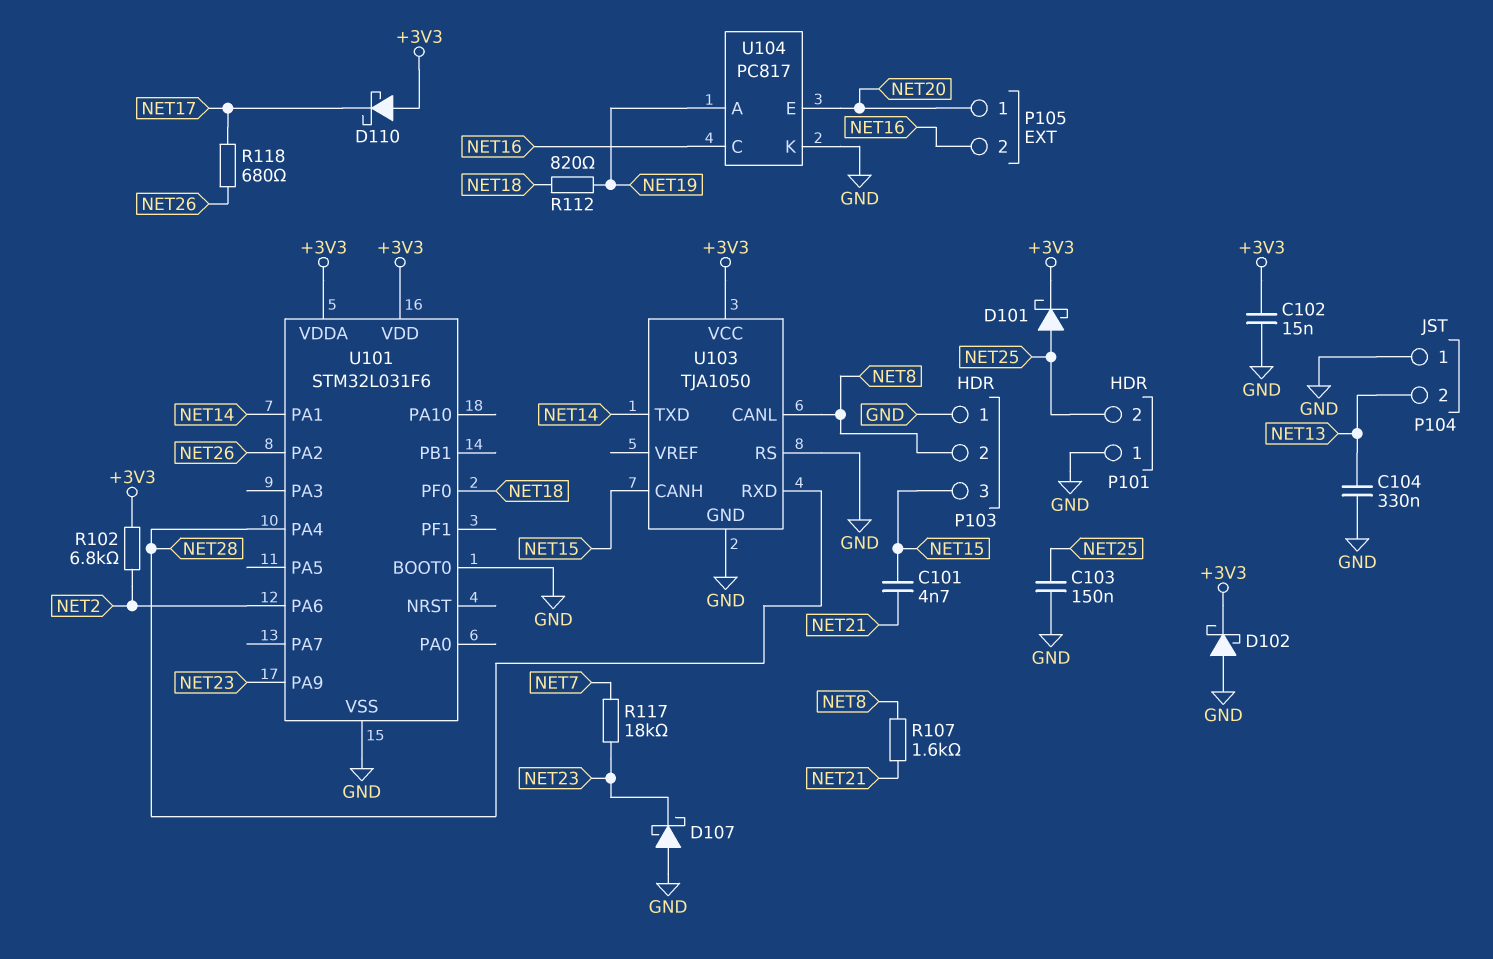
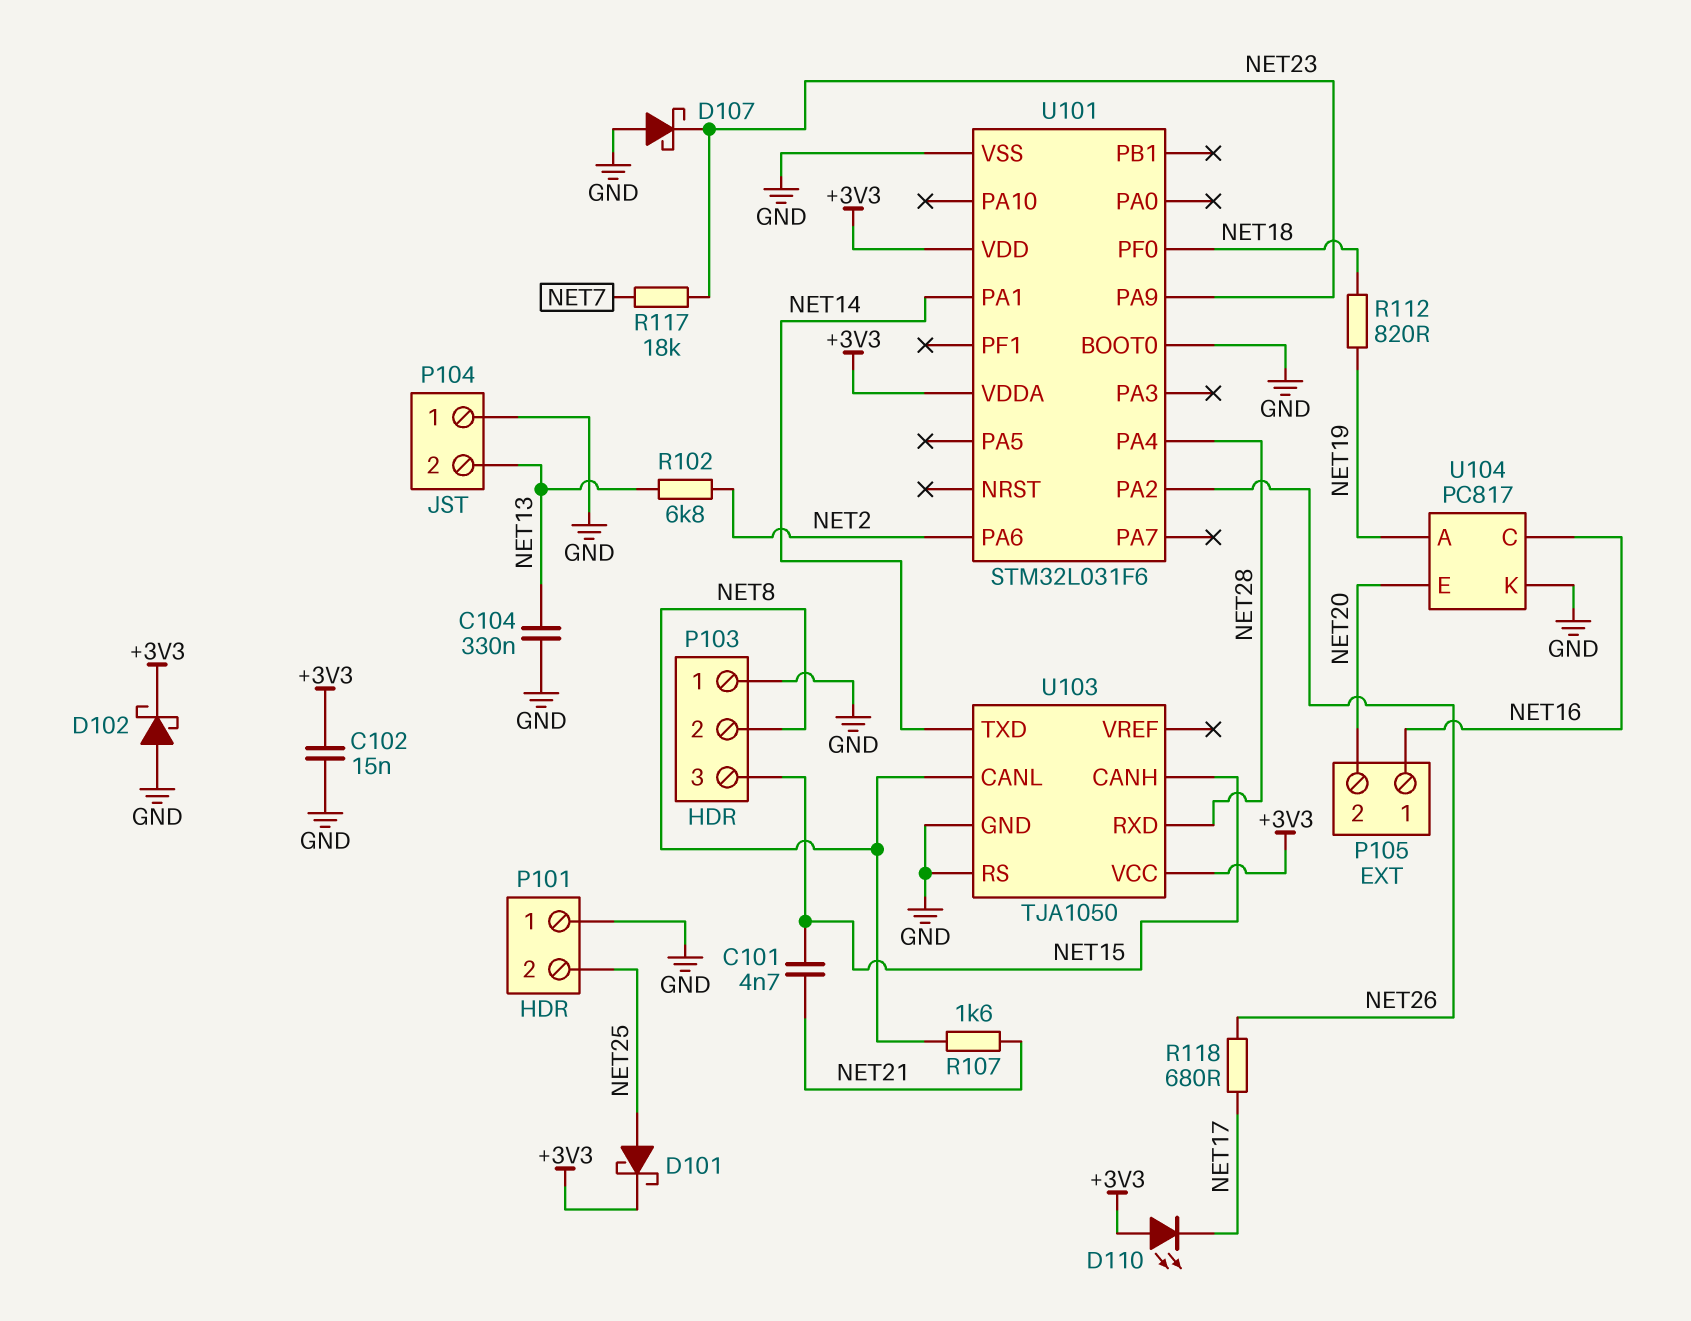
C103: 150nF (GND, NET25) -> none
D110: schottky (A +3V3, K NET17) -> LED (A +3V3, K NET17)
P105 pin 1: NET20 -> NET16
P105 pin 2: NET16 -> NET20
R102: 6.8k (+3V3, NET2) -> 6.8k (NET2, NET13)

